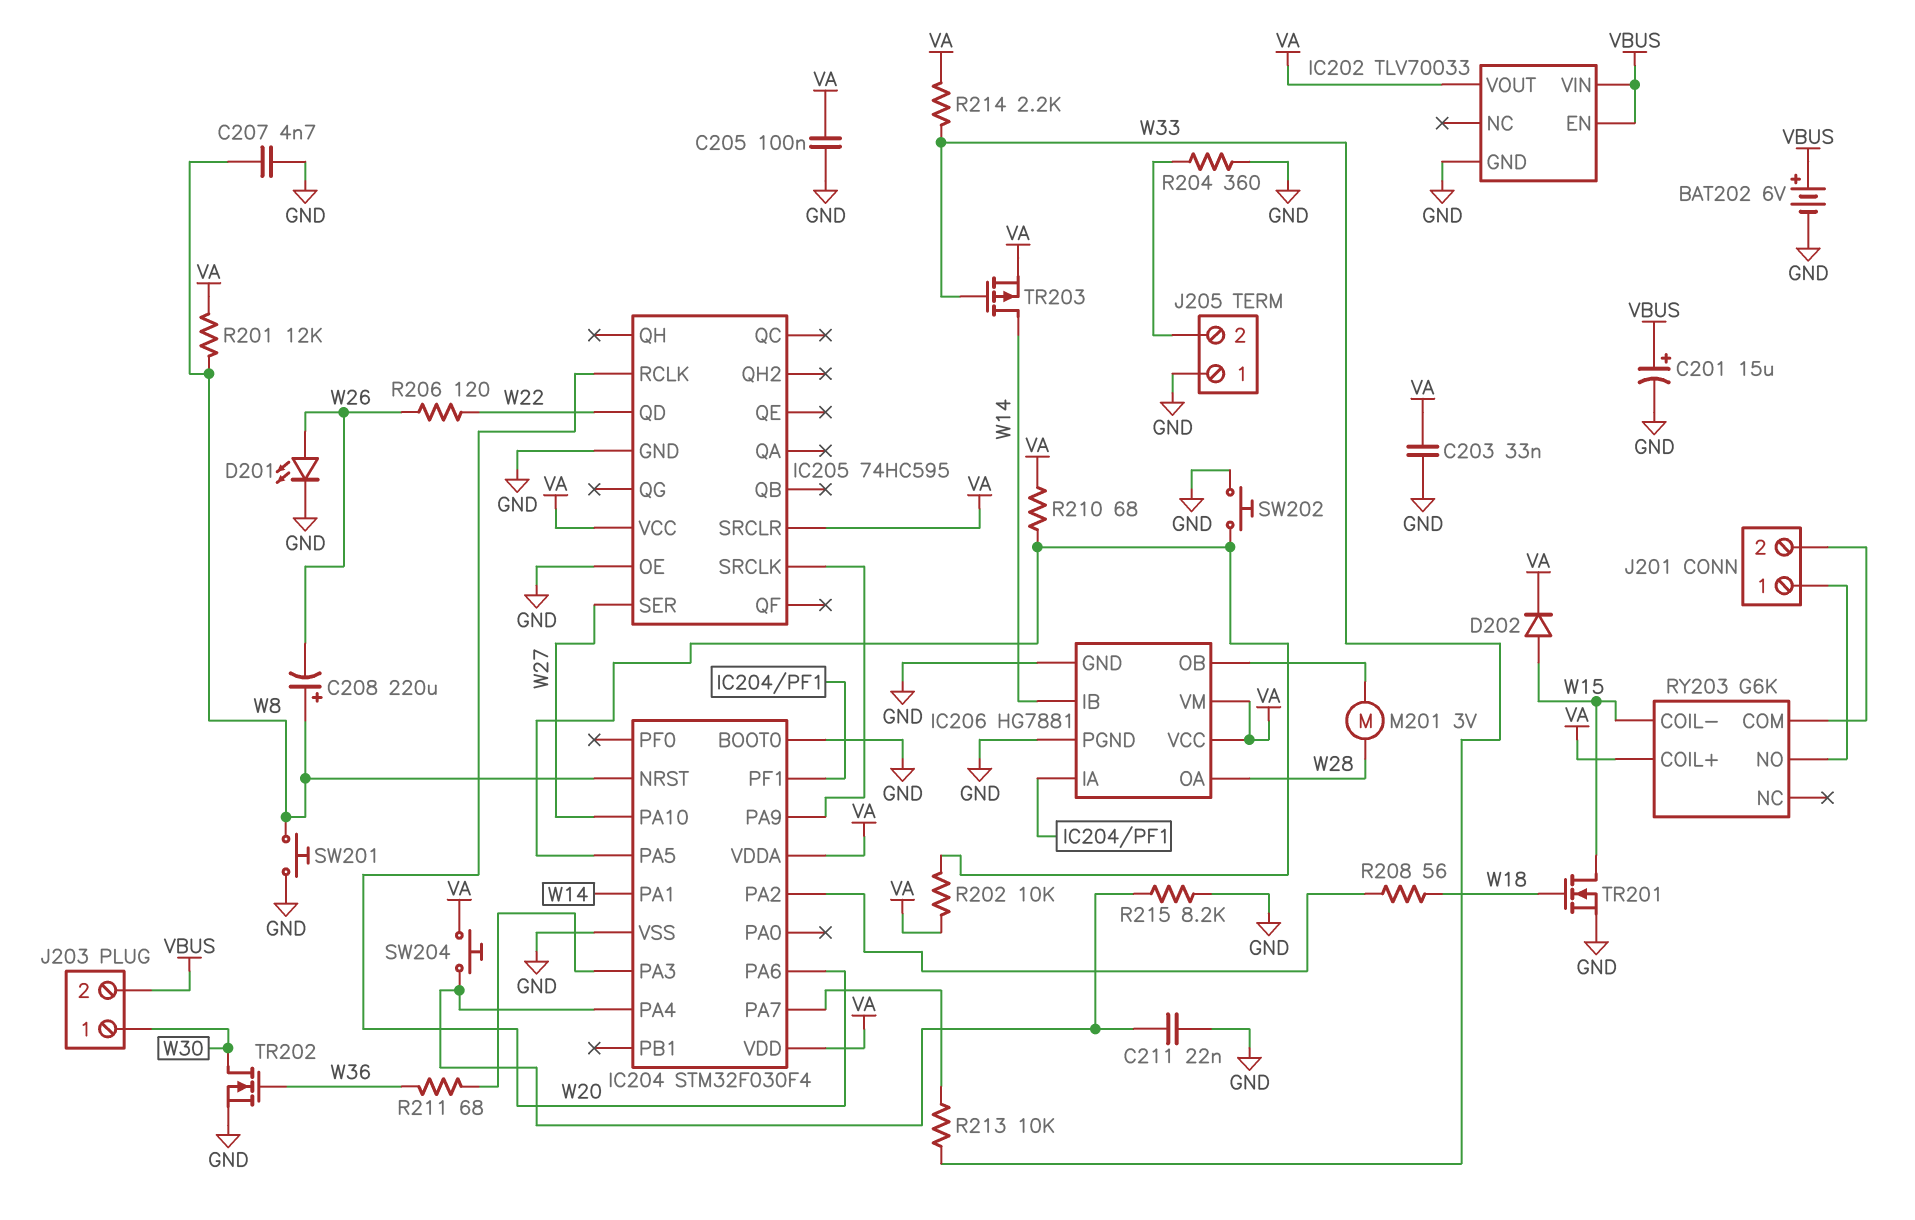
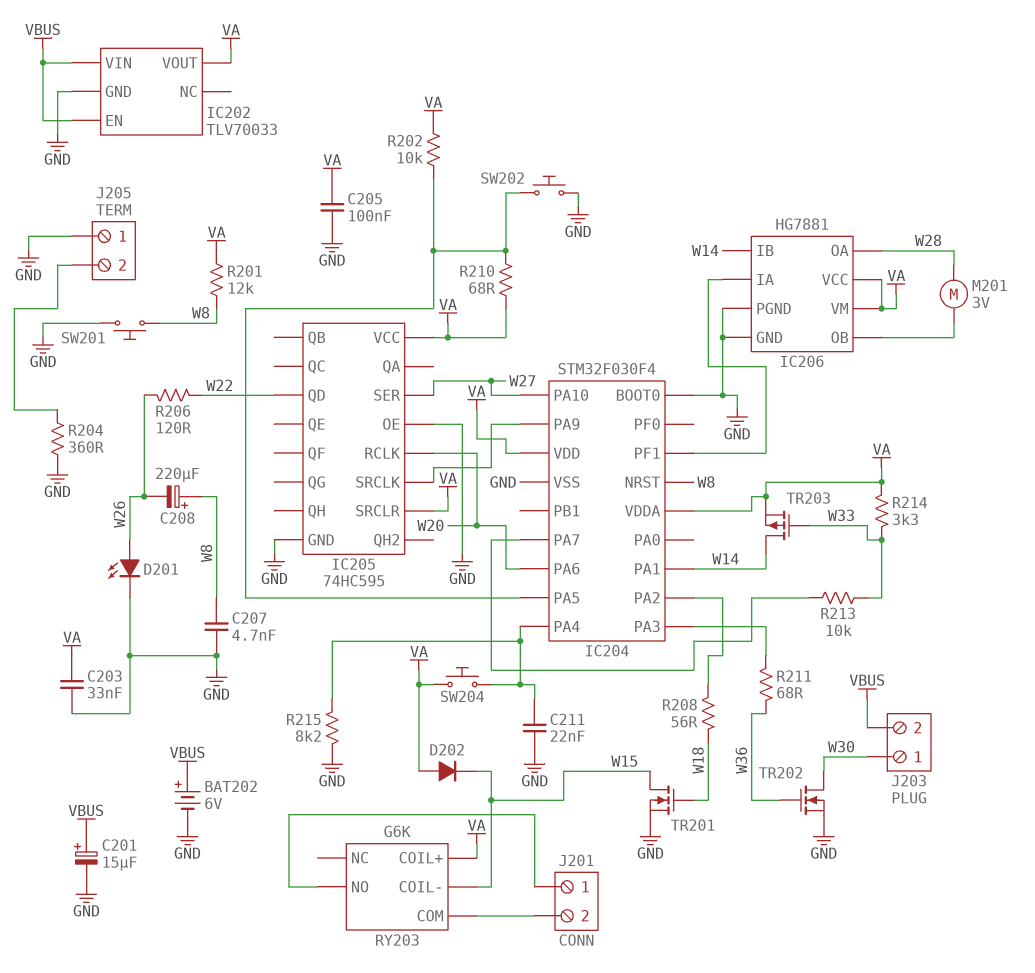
D202: diode (A W15, K VA) -> diode (A VA, K W15)
R214: 2.2k (VA, W33) -> 3.3k (VA, W33)

